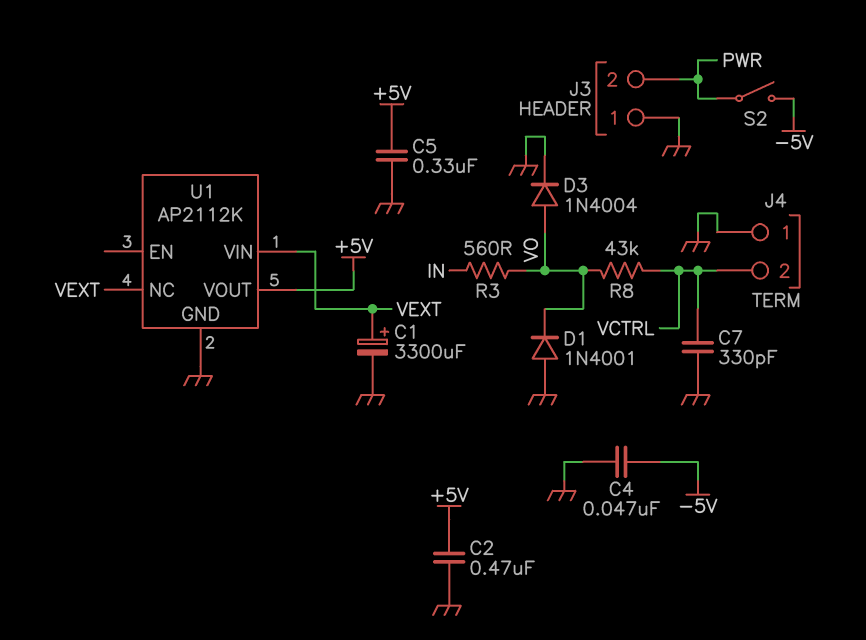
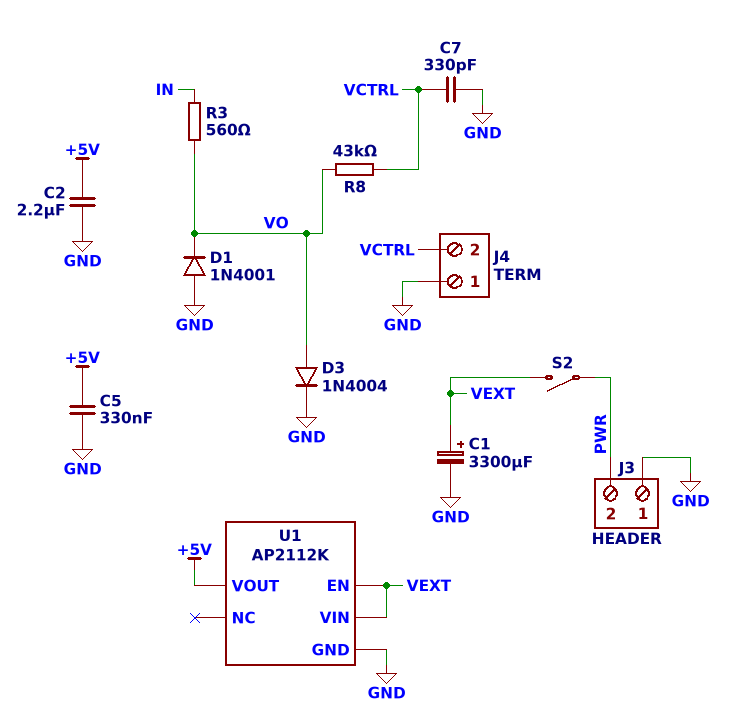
C2: 470nF (+5V, GND) -> 2.2uF (+5V, GND)
C4: 47nF (-5V, GND) -> none
S2: switch (-5V, PWR) -> switch (PWR, VEXT)
U1 pin EN: none -> VEXT
U1 pin NC: VEXT -> none

